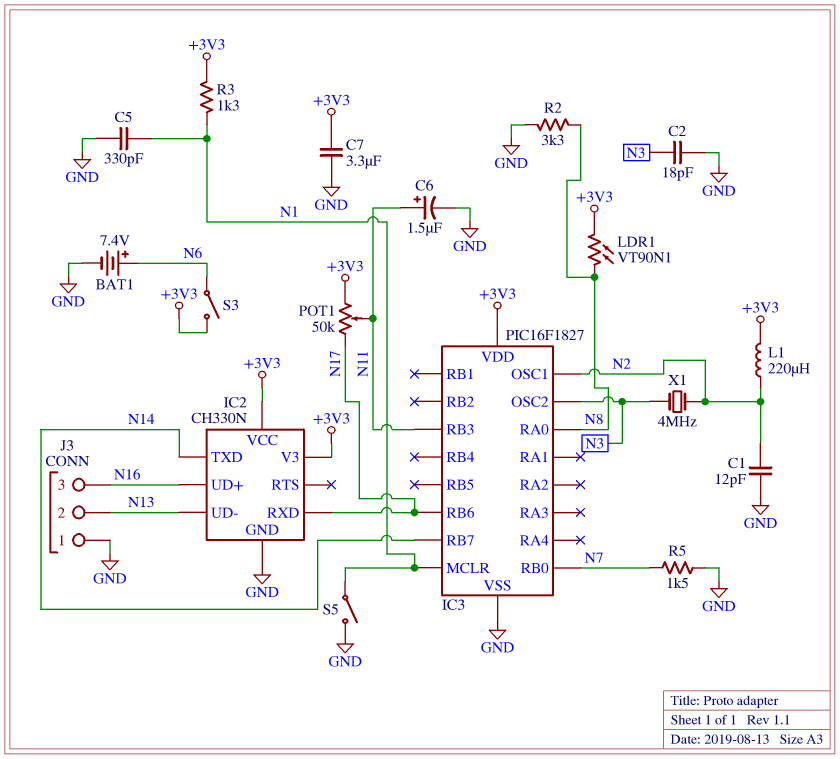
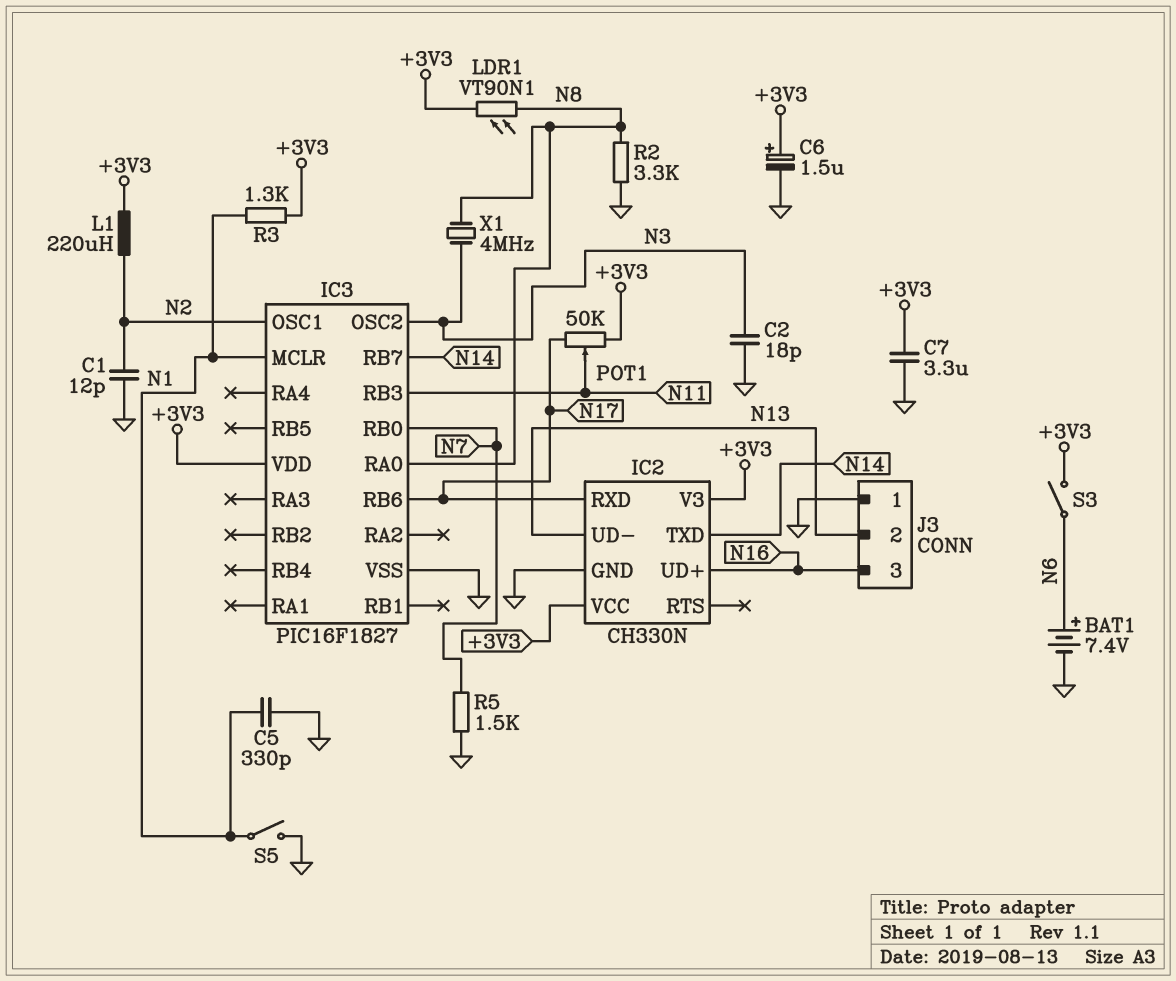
C6: 1.5uF (plus N11, minus GND) -> 1.5uF (plus +3V3, minus GND)
X1: 4MHz (N2, N3) -> 4MHz (N3, N8)

